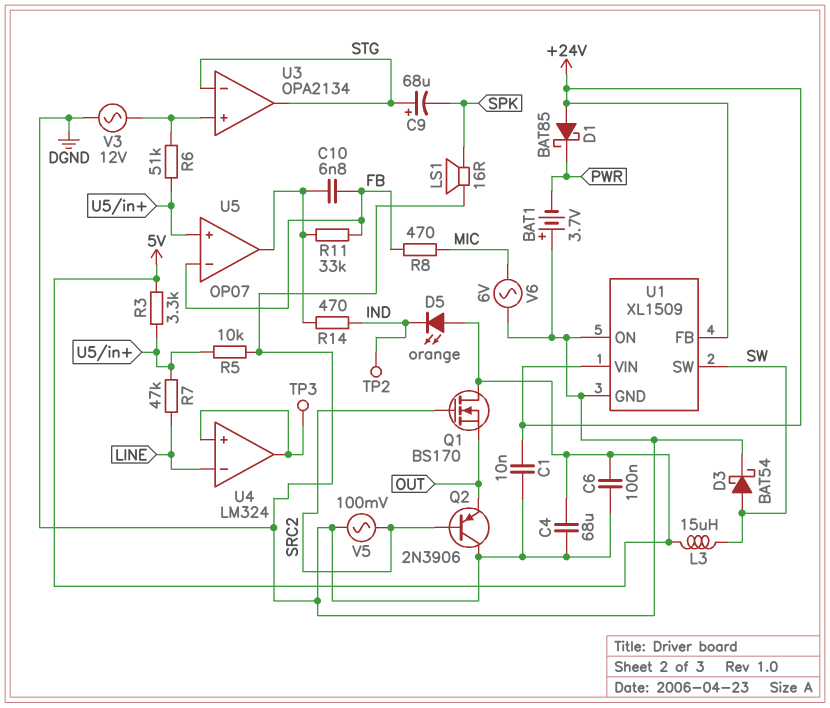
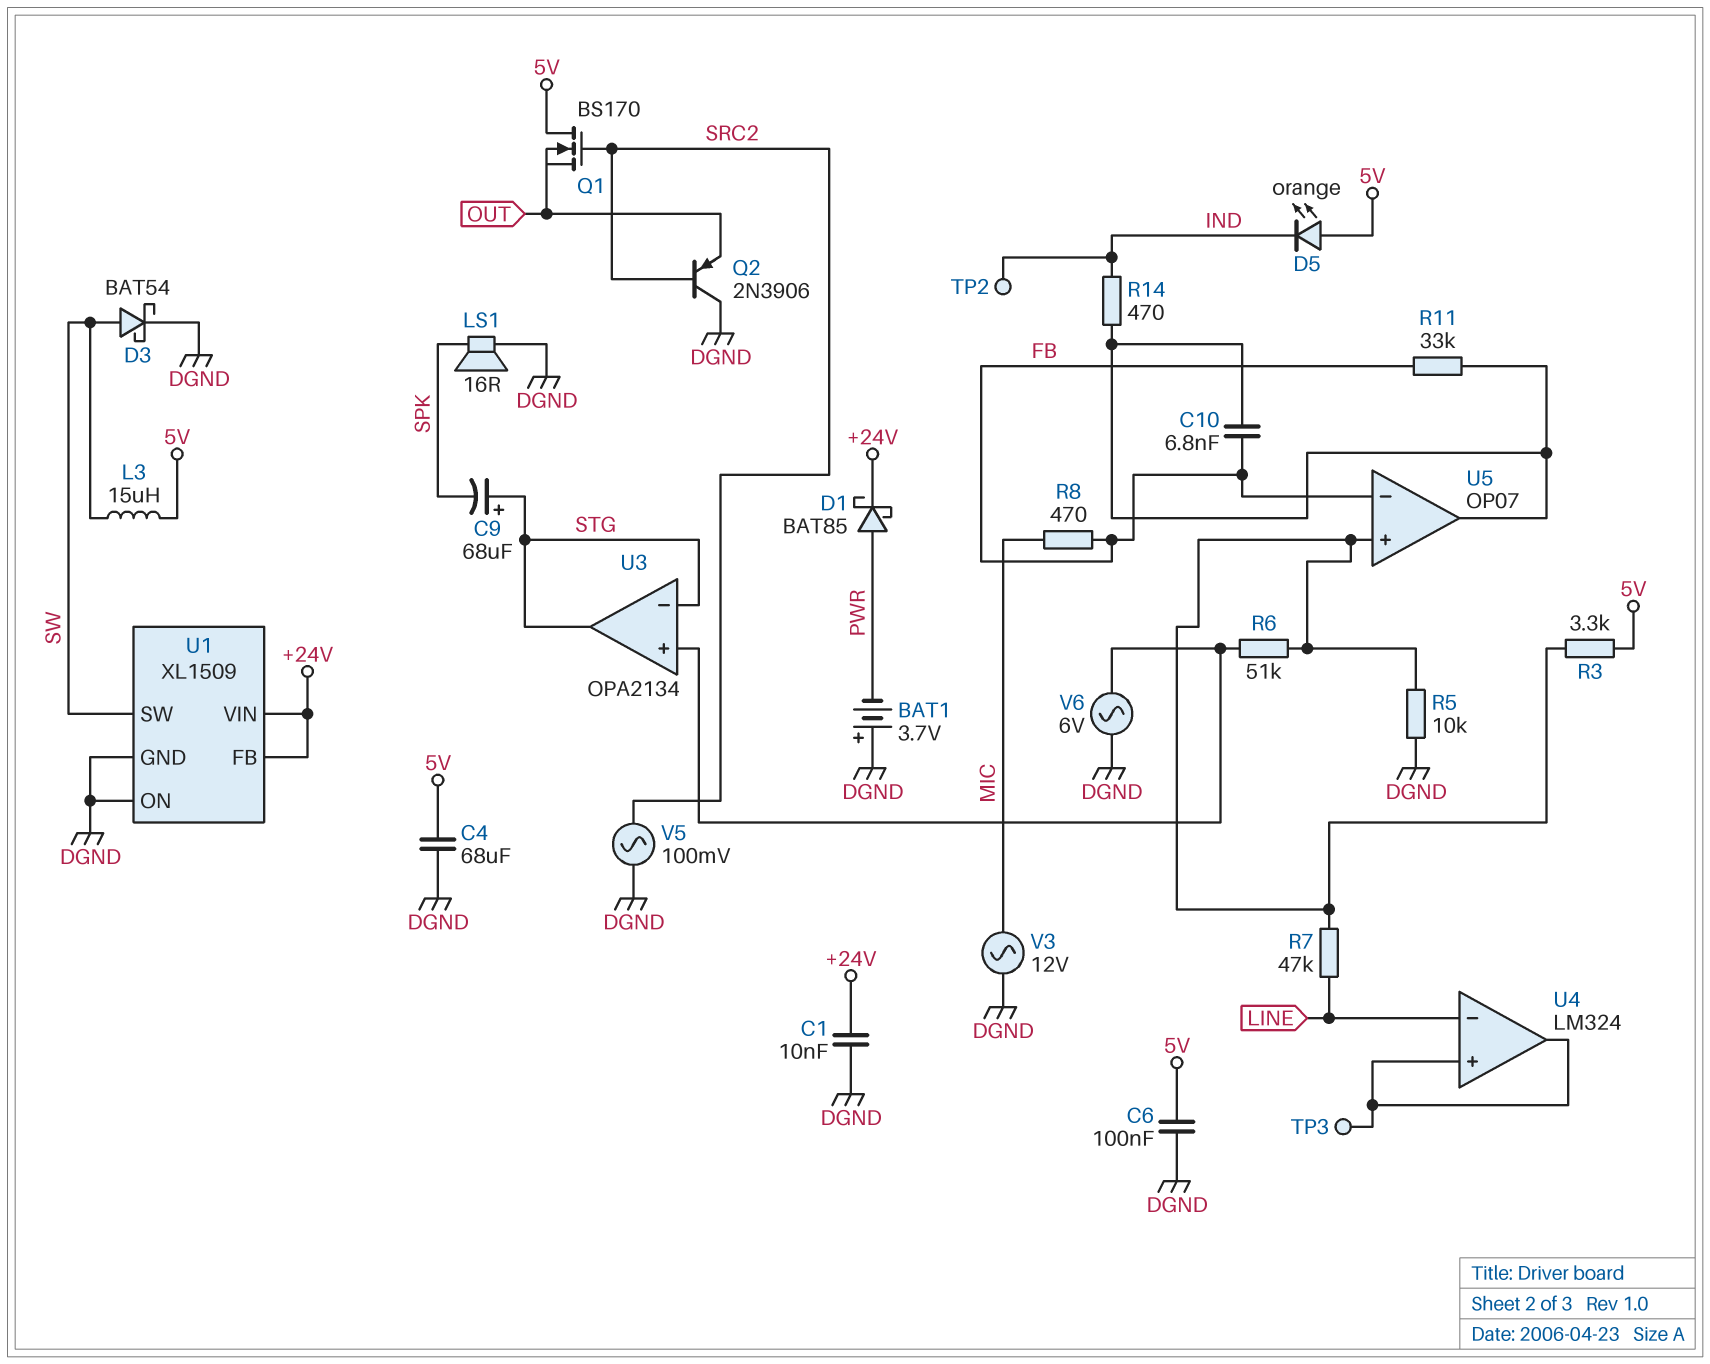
D1: schottky BAT85 (A +24V, K PWR) -> schottky BAT85 (A PWR, K +24V)
V3: AC 12V (DGND, U3/in+) -> AC 12V (DGND, MIC)
V6: AC 6V (DGND, MIC) -> AC 6V (DGND, U3/in+)

